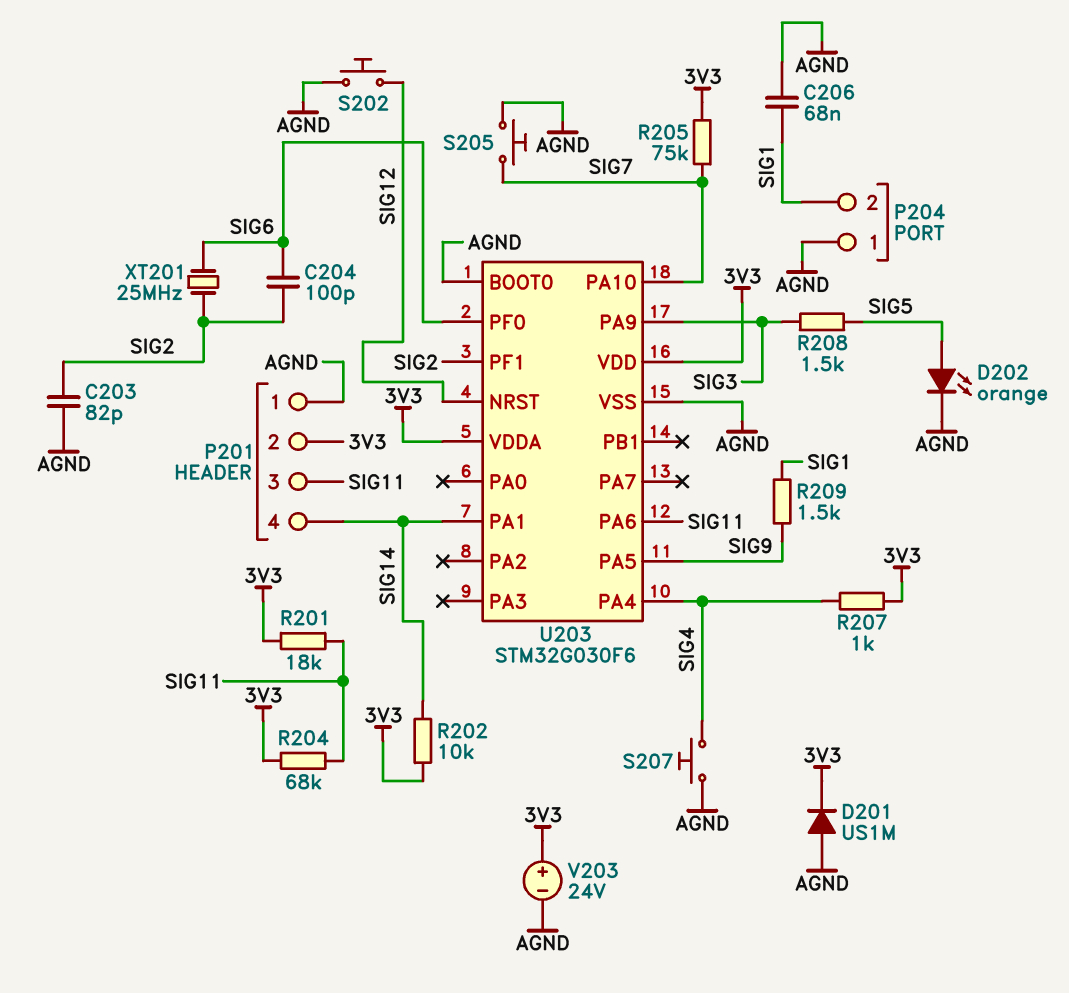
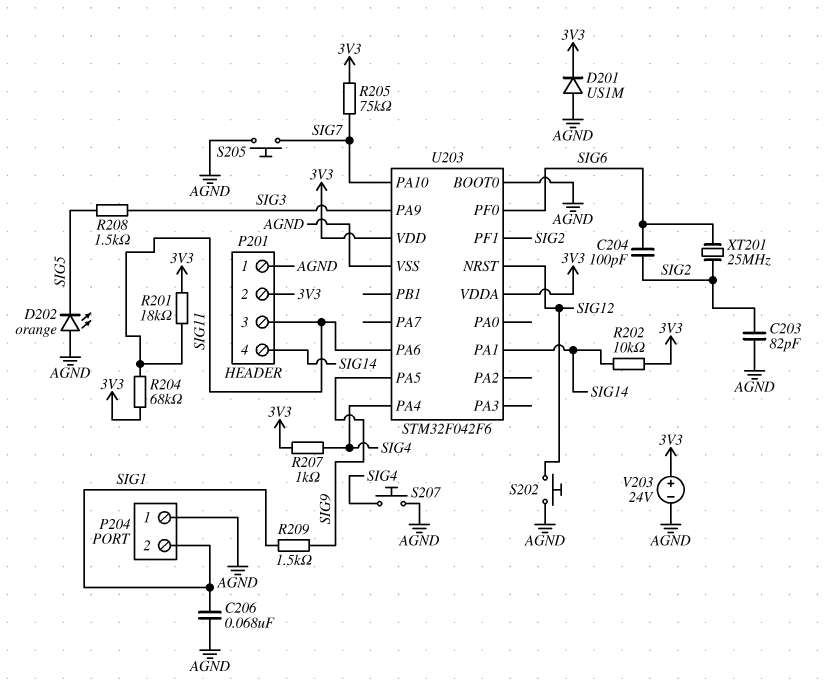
D202: LED orange (A SIG5, K AGND) -> LED orange (A AGND, K SIG5)
U203: STM32G030F6 -> STM32F042F6

